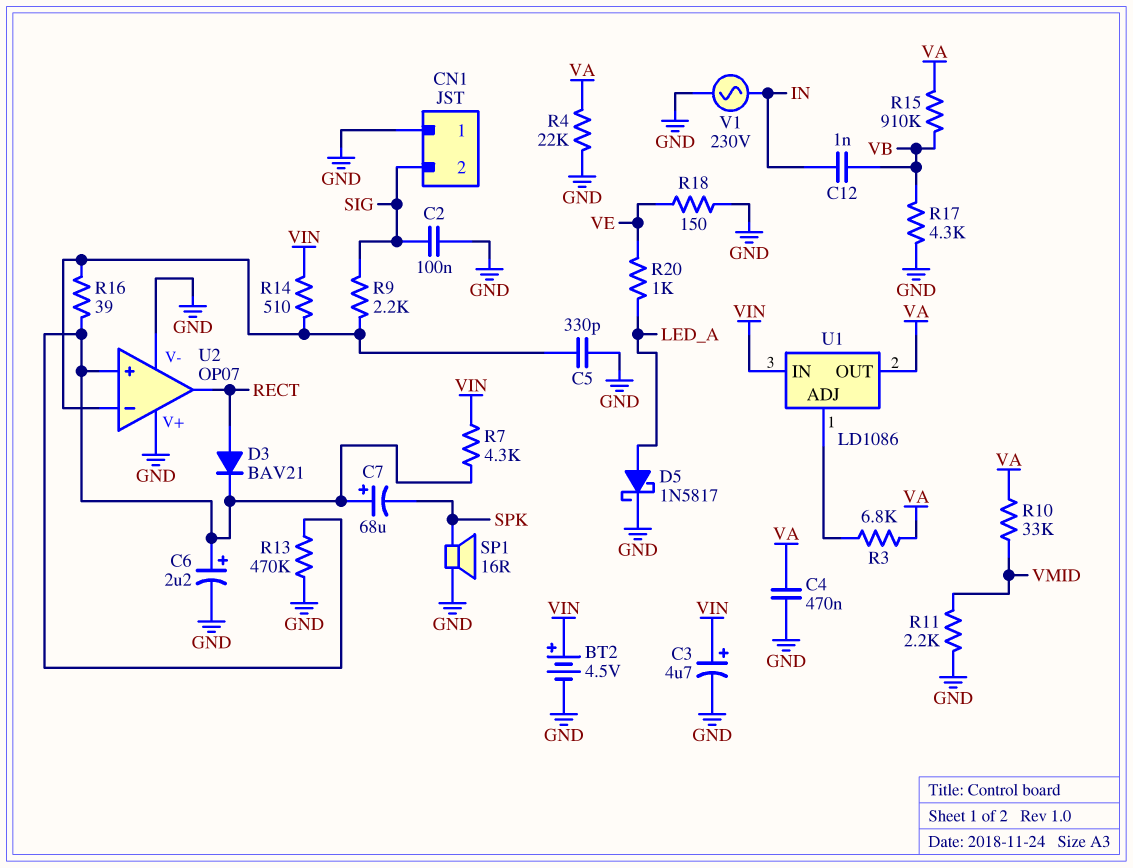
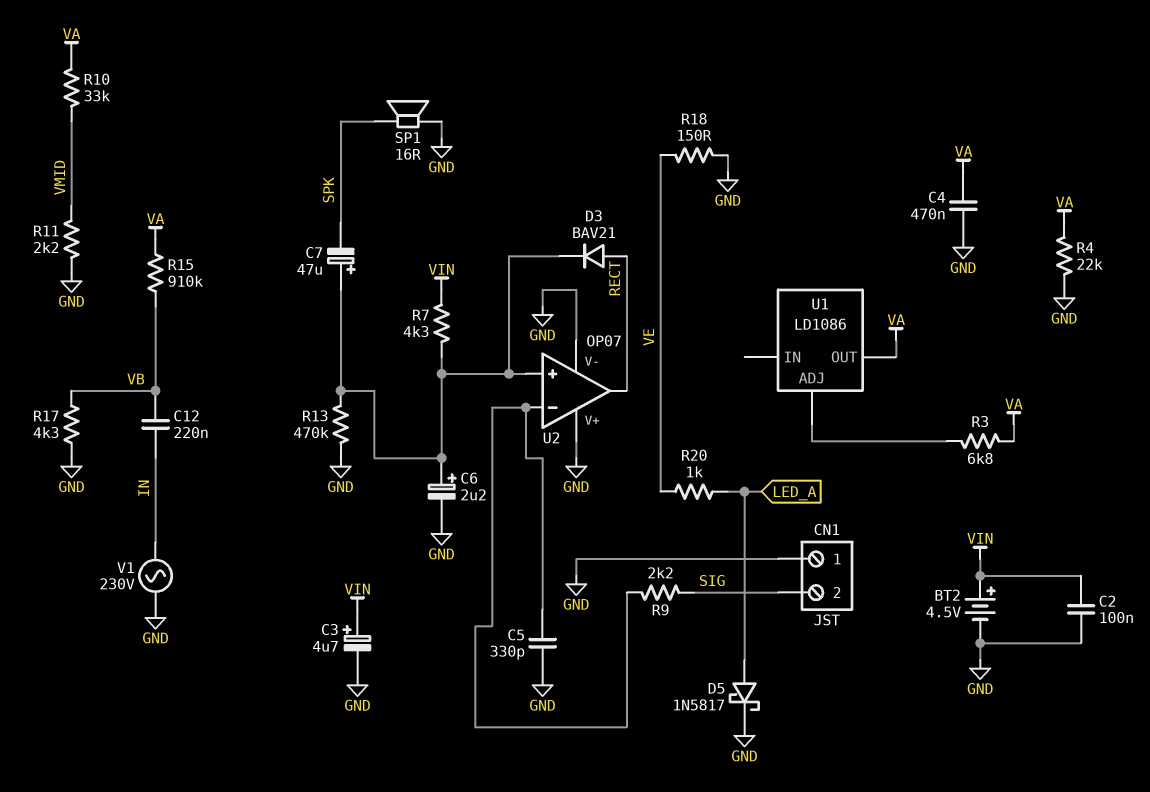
C2: 100nF (GND, SIG) -> 100nF (GND, VIN)
C7: 68uF (plus U2/in+, minus SPK) -> 47uF (plus U2/in+, minus SPK)
C12: 1nF (IN, VB) -> 220nF (IN, VB)
R14: 510 (U2/in-, VIN) -> none
R16: 39 (U2/in+, U2/in-) -> none
U1 pin IN: VIN -> none

